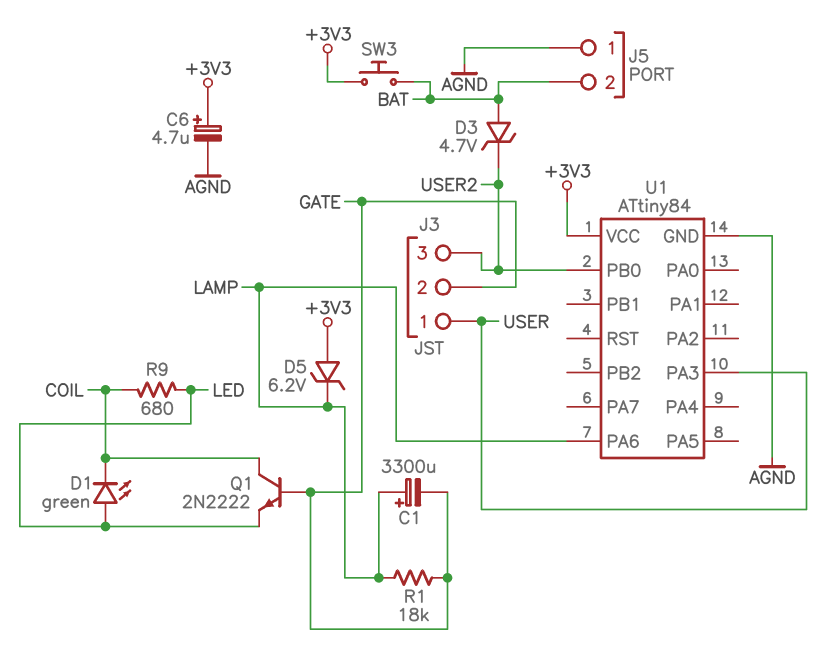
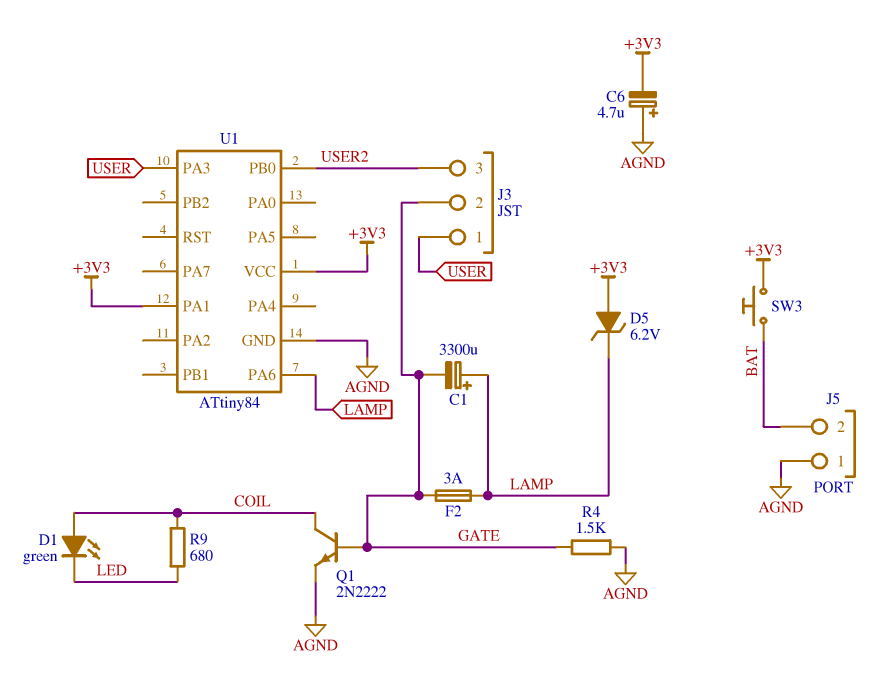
C6: 4.7uF (plus +3V3, minus AGND) -> 4.7uF (plus AGND, minus +3V3)
D1: LED green (A LED, K COIL) -> LED green (A COIL, K LED)
D3: zener 4.7V (A BAT, K USER2) -> none
F2: none -> 3A (GATE, LAMP)
Q1: NPN 2N2222 (B GATE, C COIL, E LED) -> NPN 2N2222 (B GATE, C COIL, E AGND)
R1: 18k (GATE, LAMP) -> none
R4: none -> 1.5k (AGND, GATE)
U1 pin PA1: none -> +3V3

